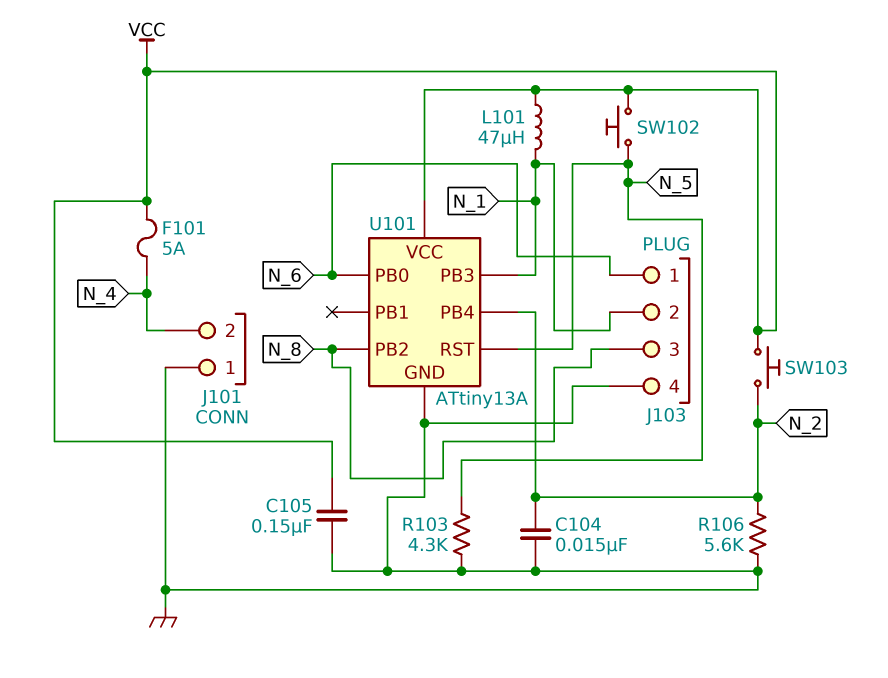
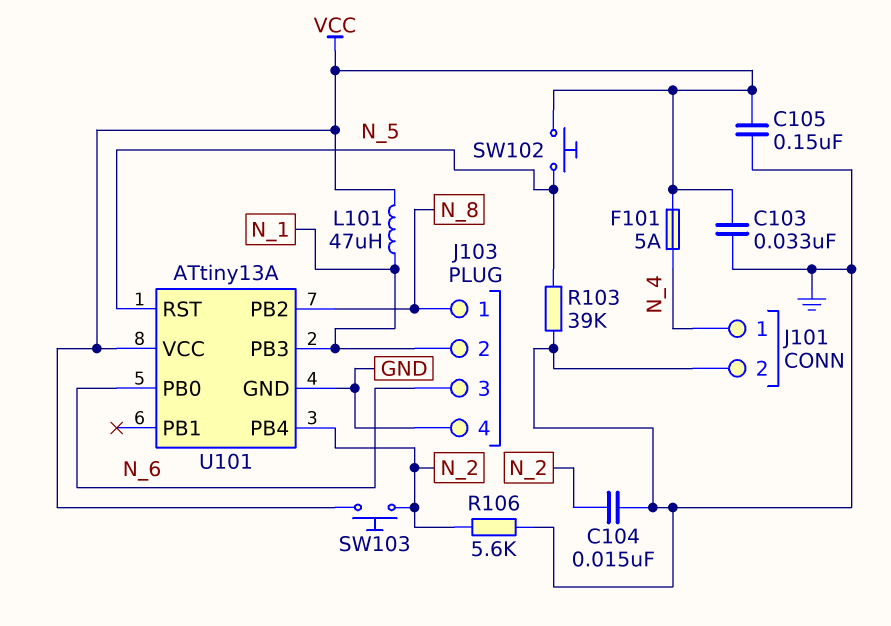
C103: none -> 33nF (GND, VCC)
J101 pin 1: GND -> N_4
J101 pin 2: N_4 -> GND
J103 pin 1: N_6 -> N_8
J103 pin 3: N_8 -> N_6
R103: 4.3k (GND, N_5) -> 39k (GND, N_5)

